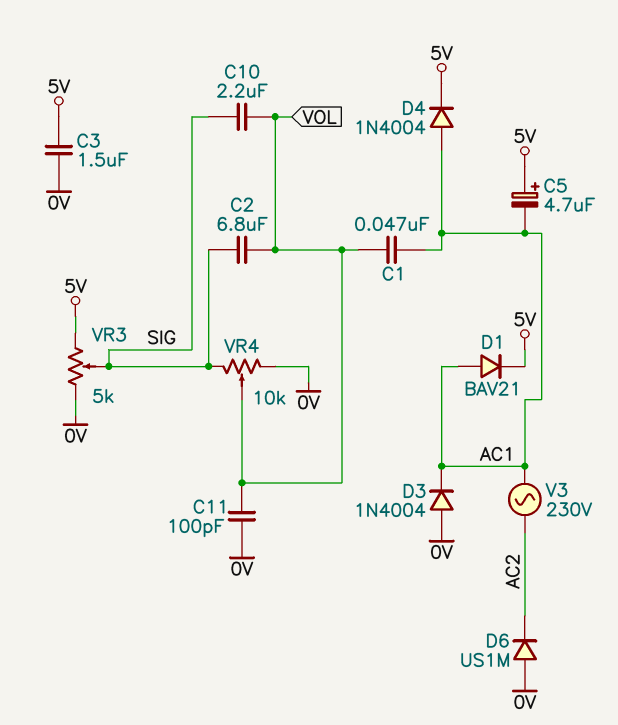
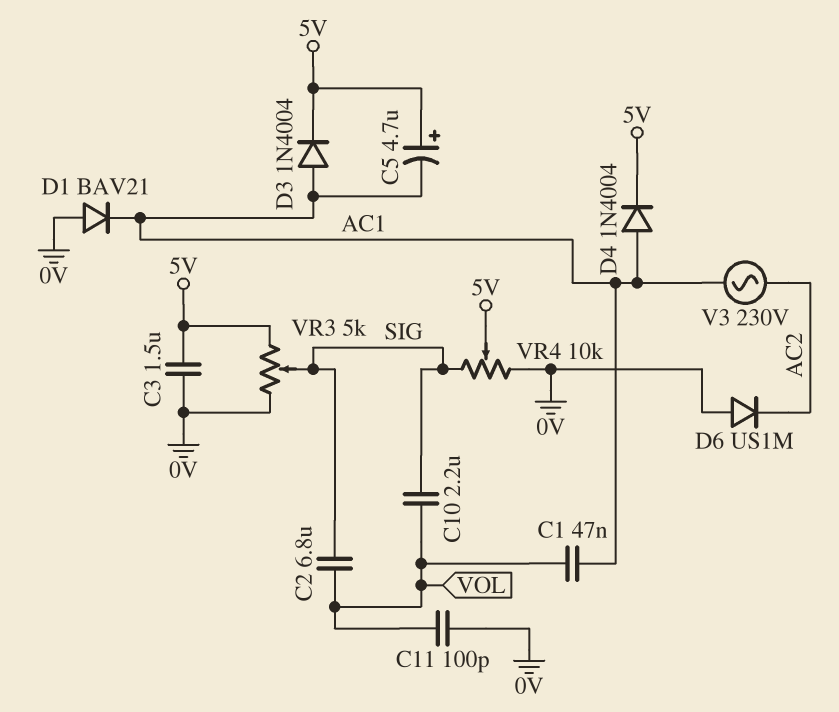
D1: diode BAV21 (A AC1, K 5V) -> diode BAV21 (A 0V, K AC1)
D3: diode 1N4004 (A 0V, K AC1) -> diode 1N4004 (A AC1, K 5V)
VR4: 10k (0V, SIG, wiper VOL) -> 10k (0V, SIG, wiper 5V)

